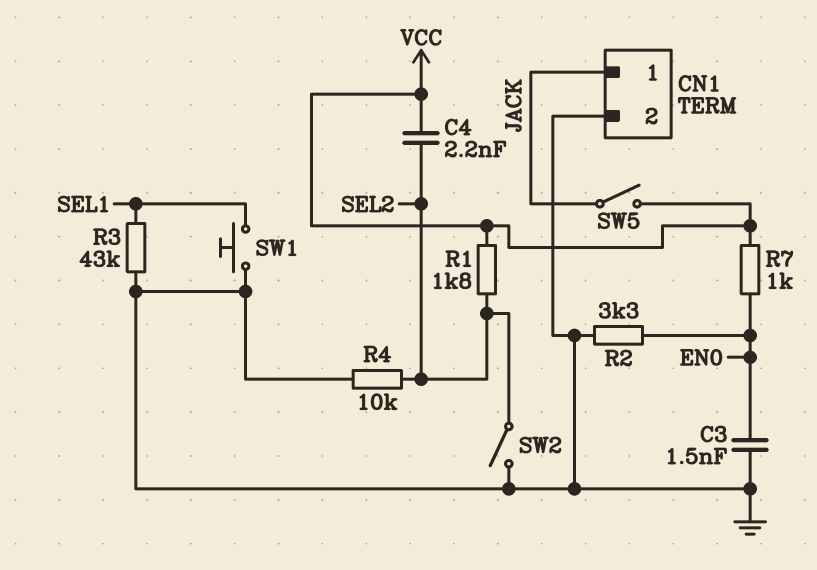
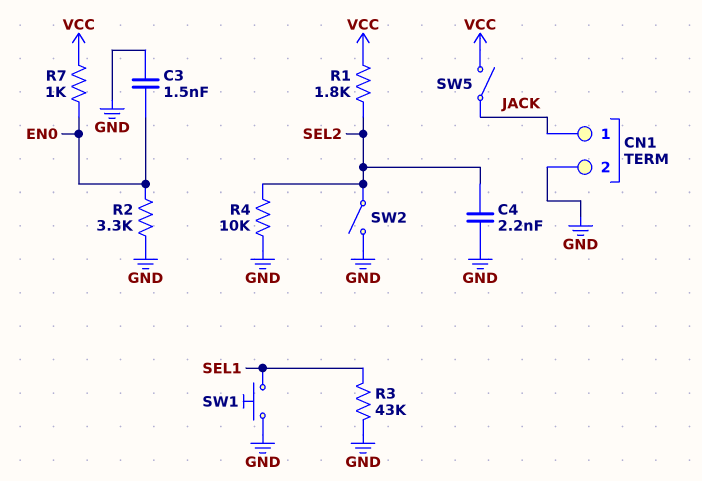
C4: 2.2nF (SEL2, VCC) -> 2.2nF (GND, SEL2)

